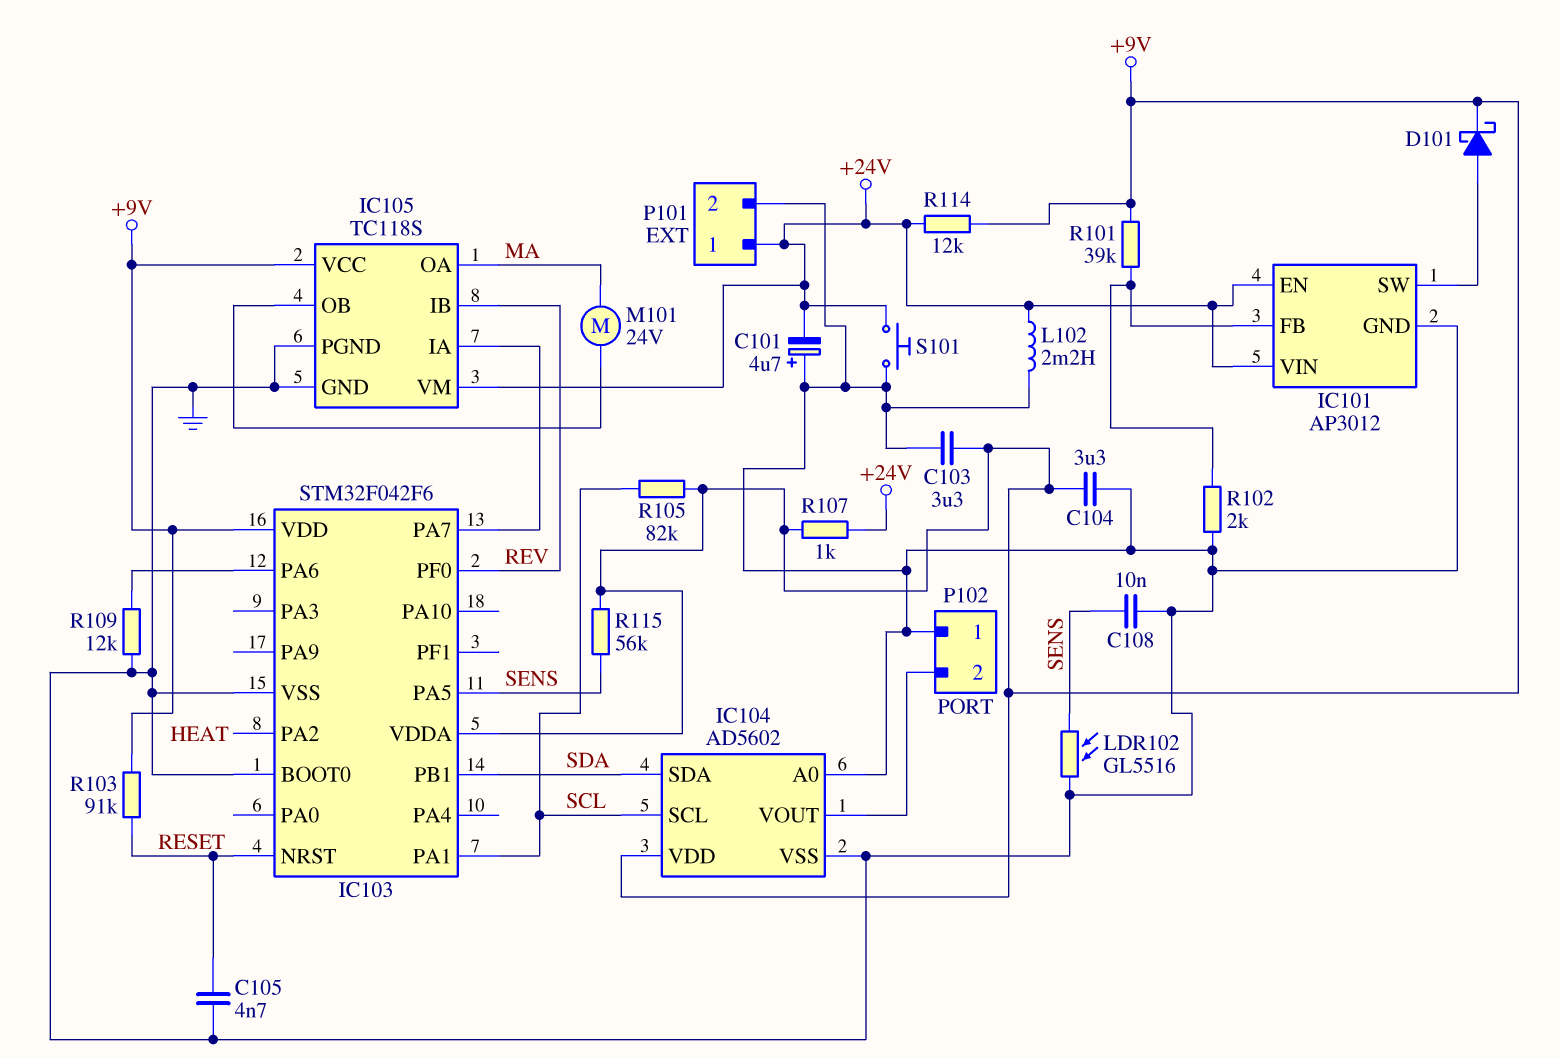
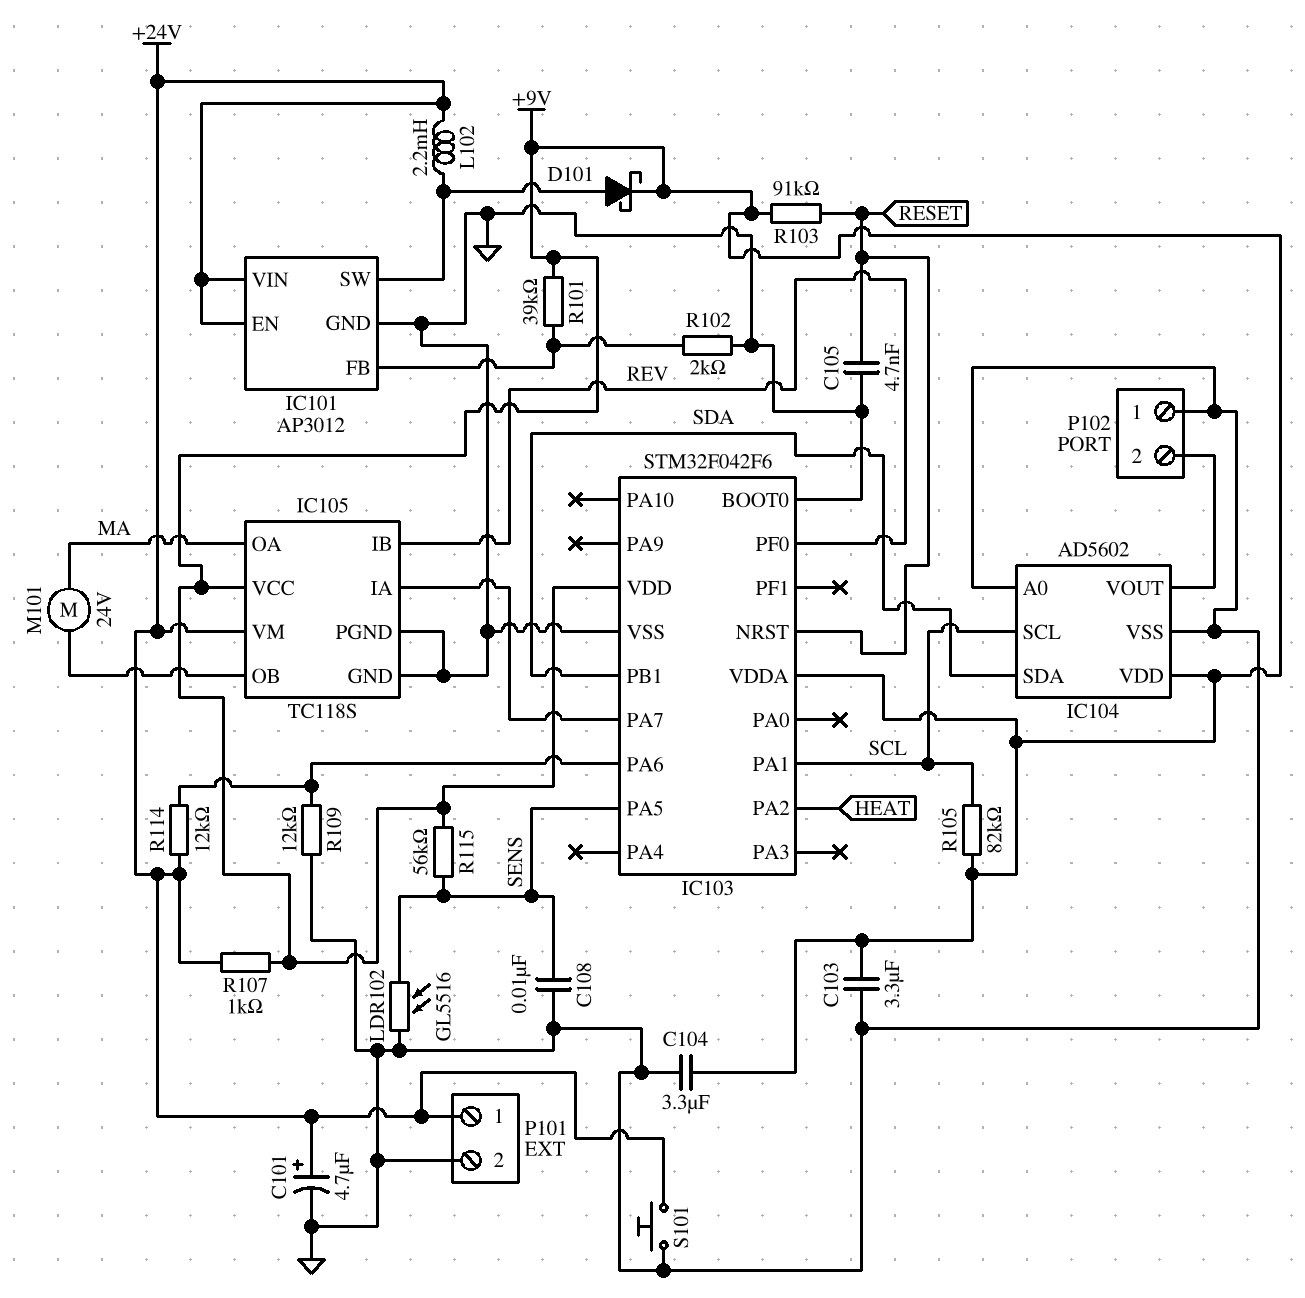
C101: 4.7uF (plus GND, minus +24V) -> 4.7uF (plus +24V, minus GND)
L102: 2.2mH (+24V, GND) -> 2.2mH (+24V, IC101/SW)
R114: 12k (+9V, +24V) -> 12k (+24V, IC103/PA6)

